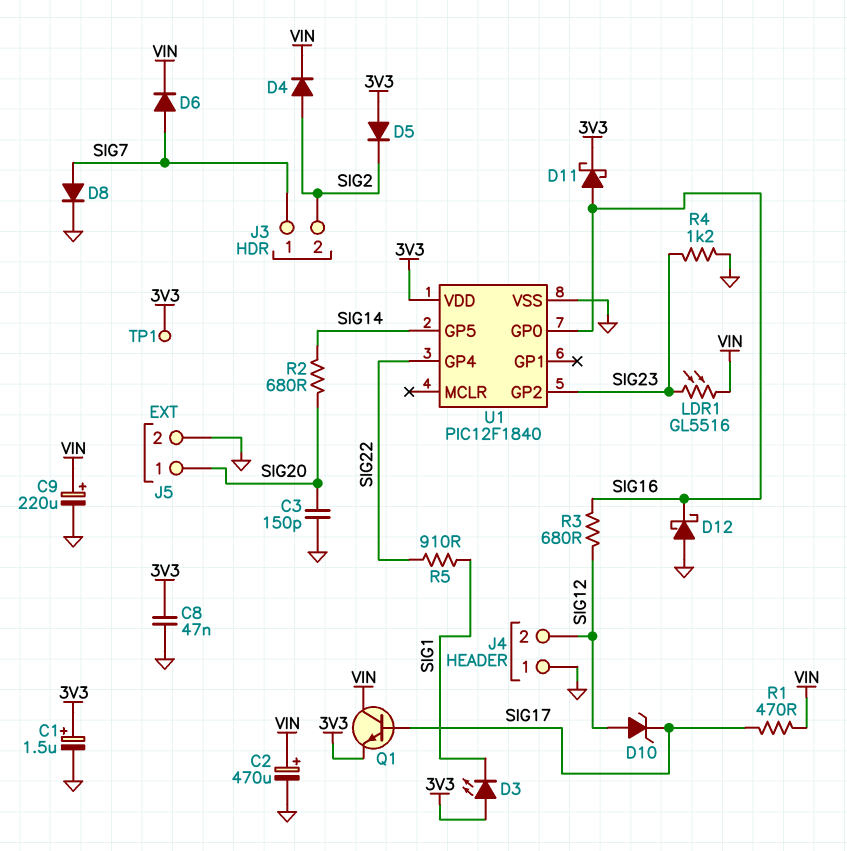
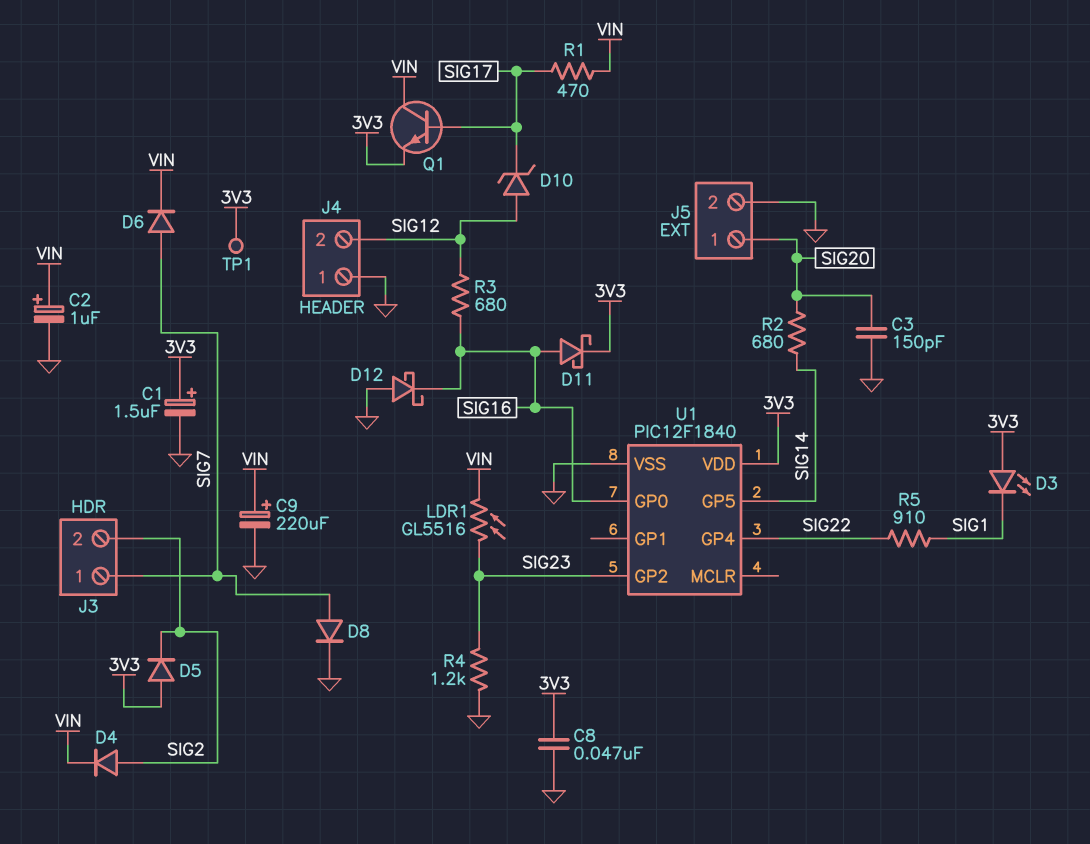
C2: 470uF (plus VIN, minus GND) -> 1uF (plus VIN, minus GND)

